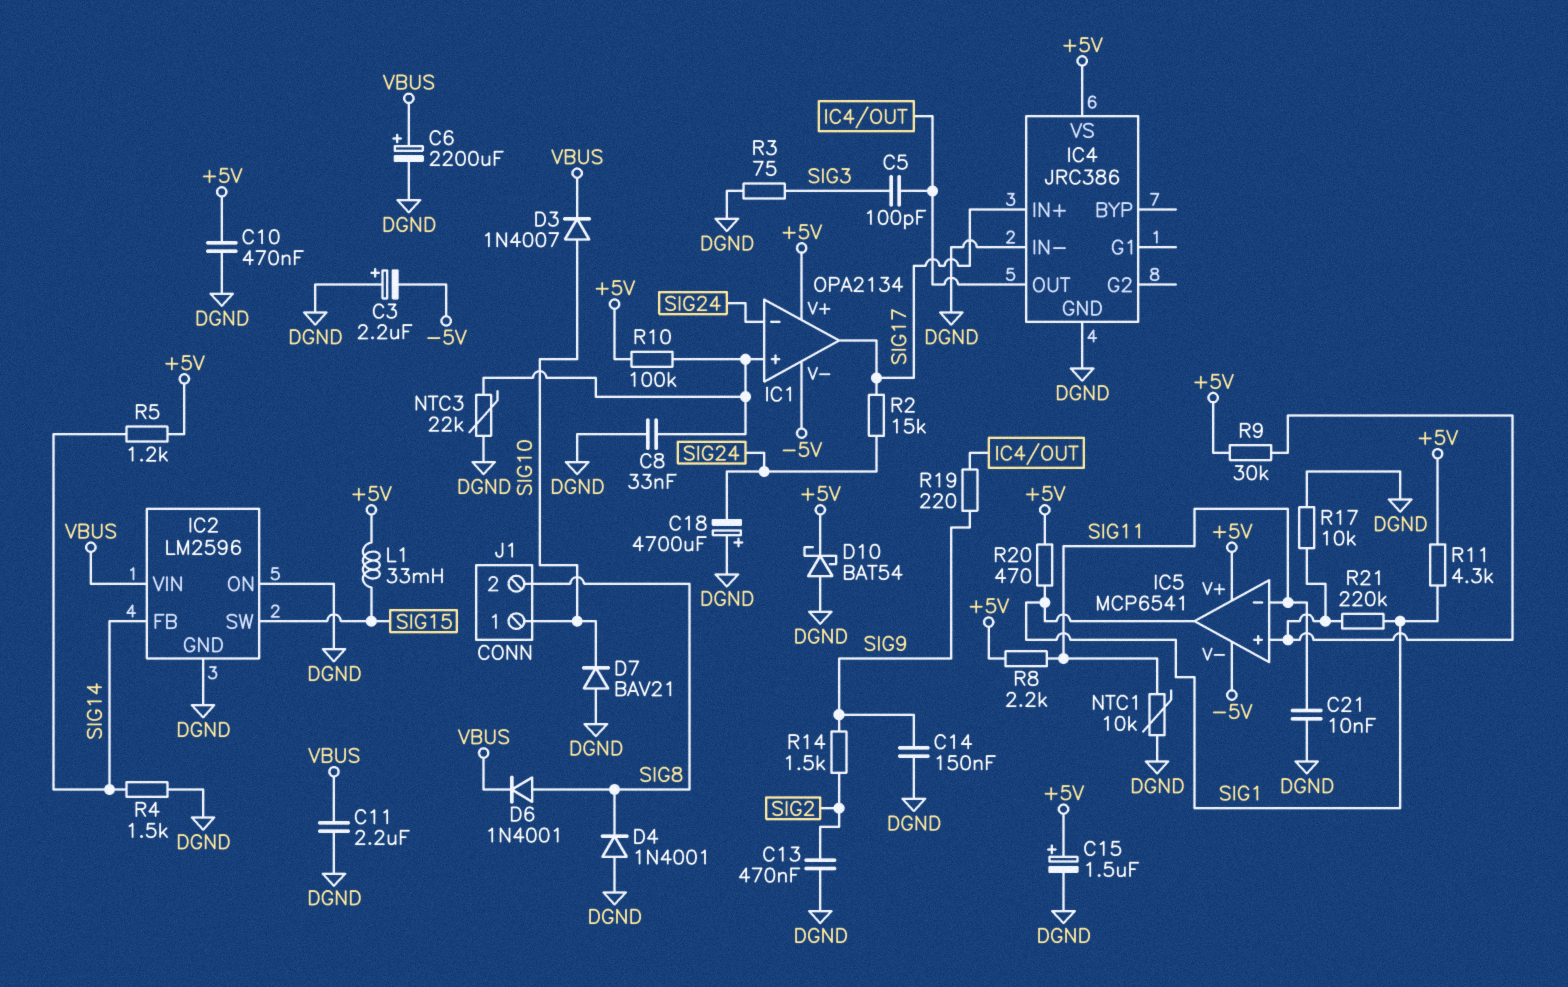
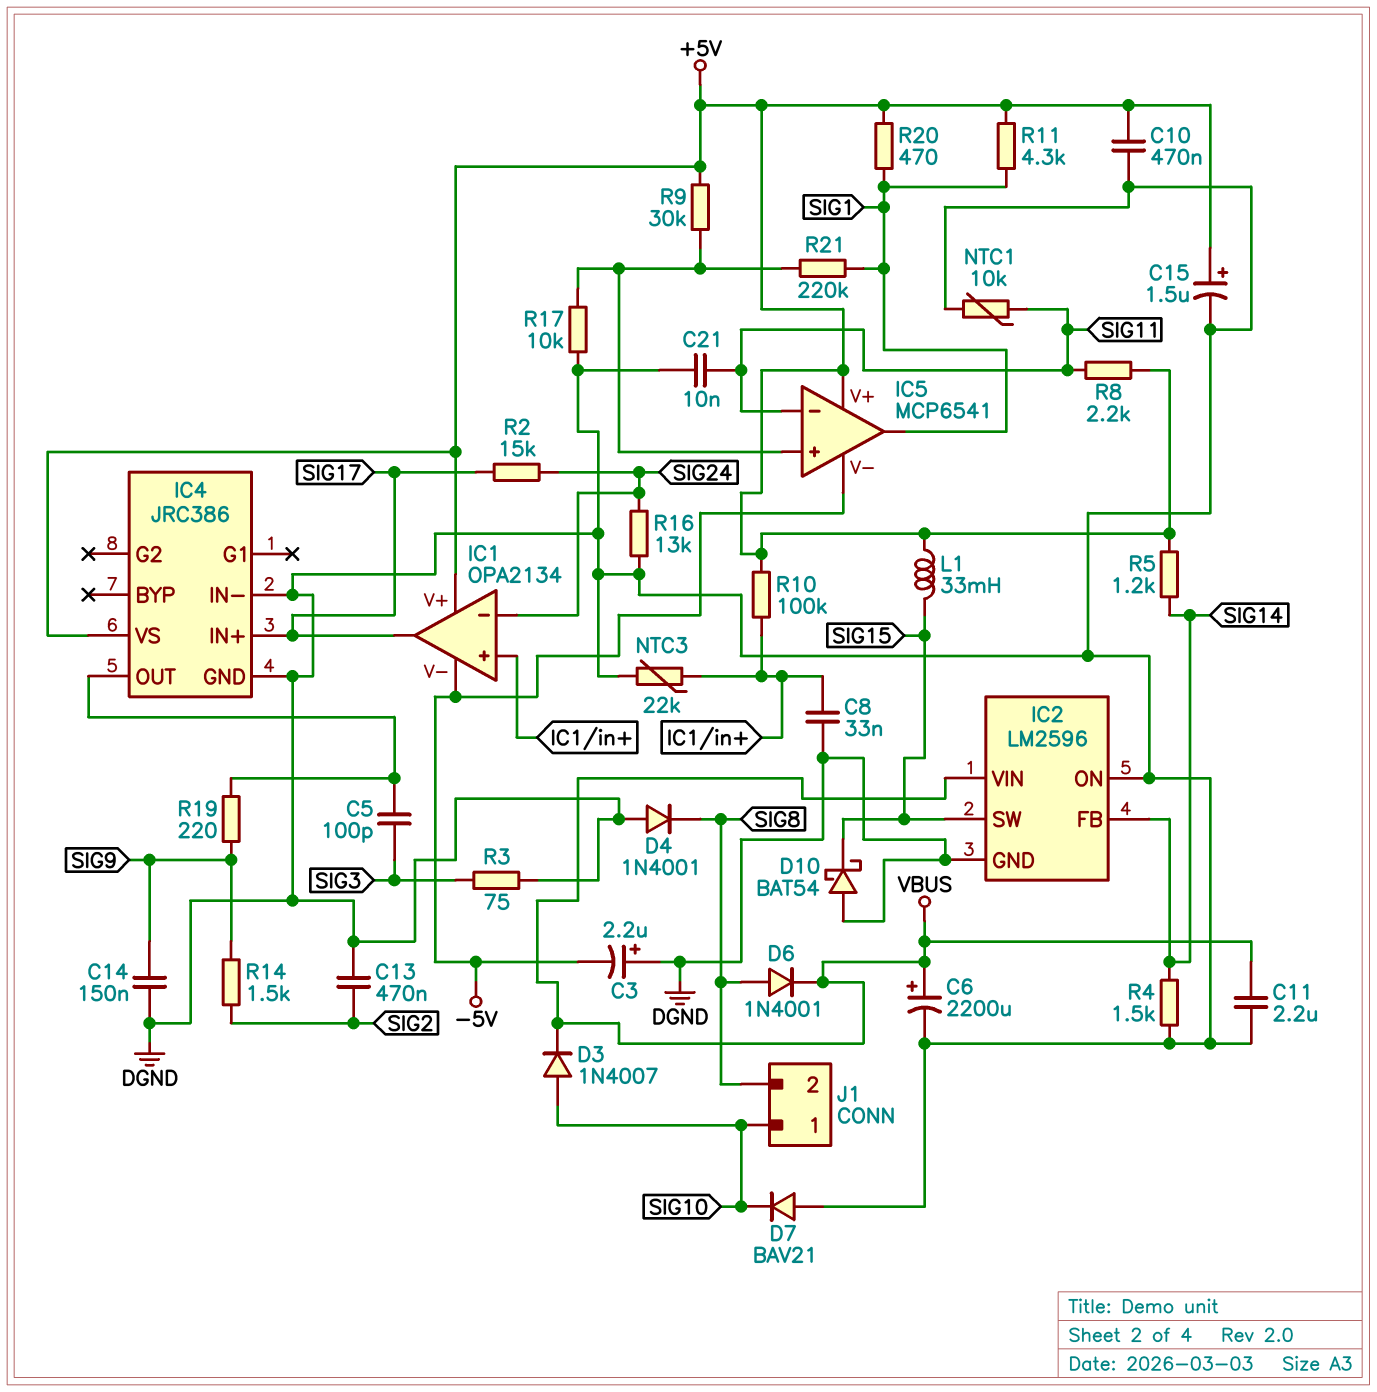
C18: 4700uF (plus DGND, minus SIG24) -> none
D10: schottky BAT54 (A DGND, K +5V) -> schottky BAT54 (A DGND, K SIG15)
R16: none -> 13k (DGND, SIG24)

